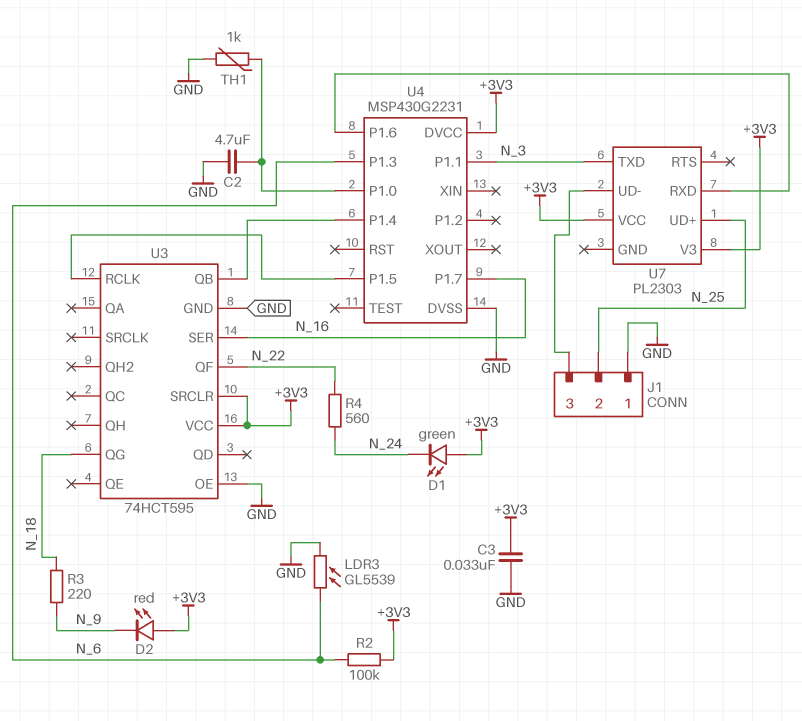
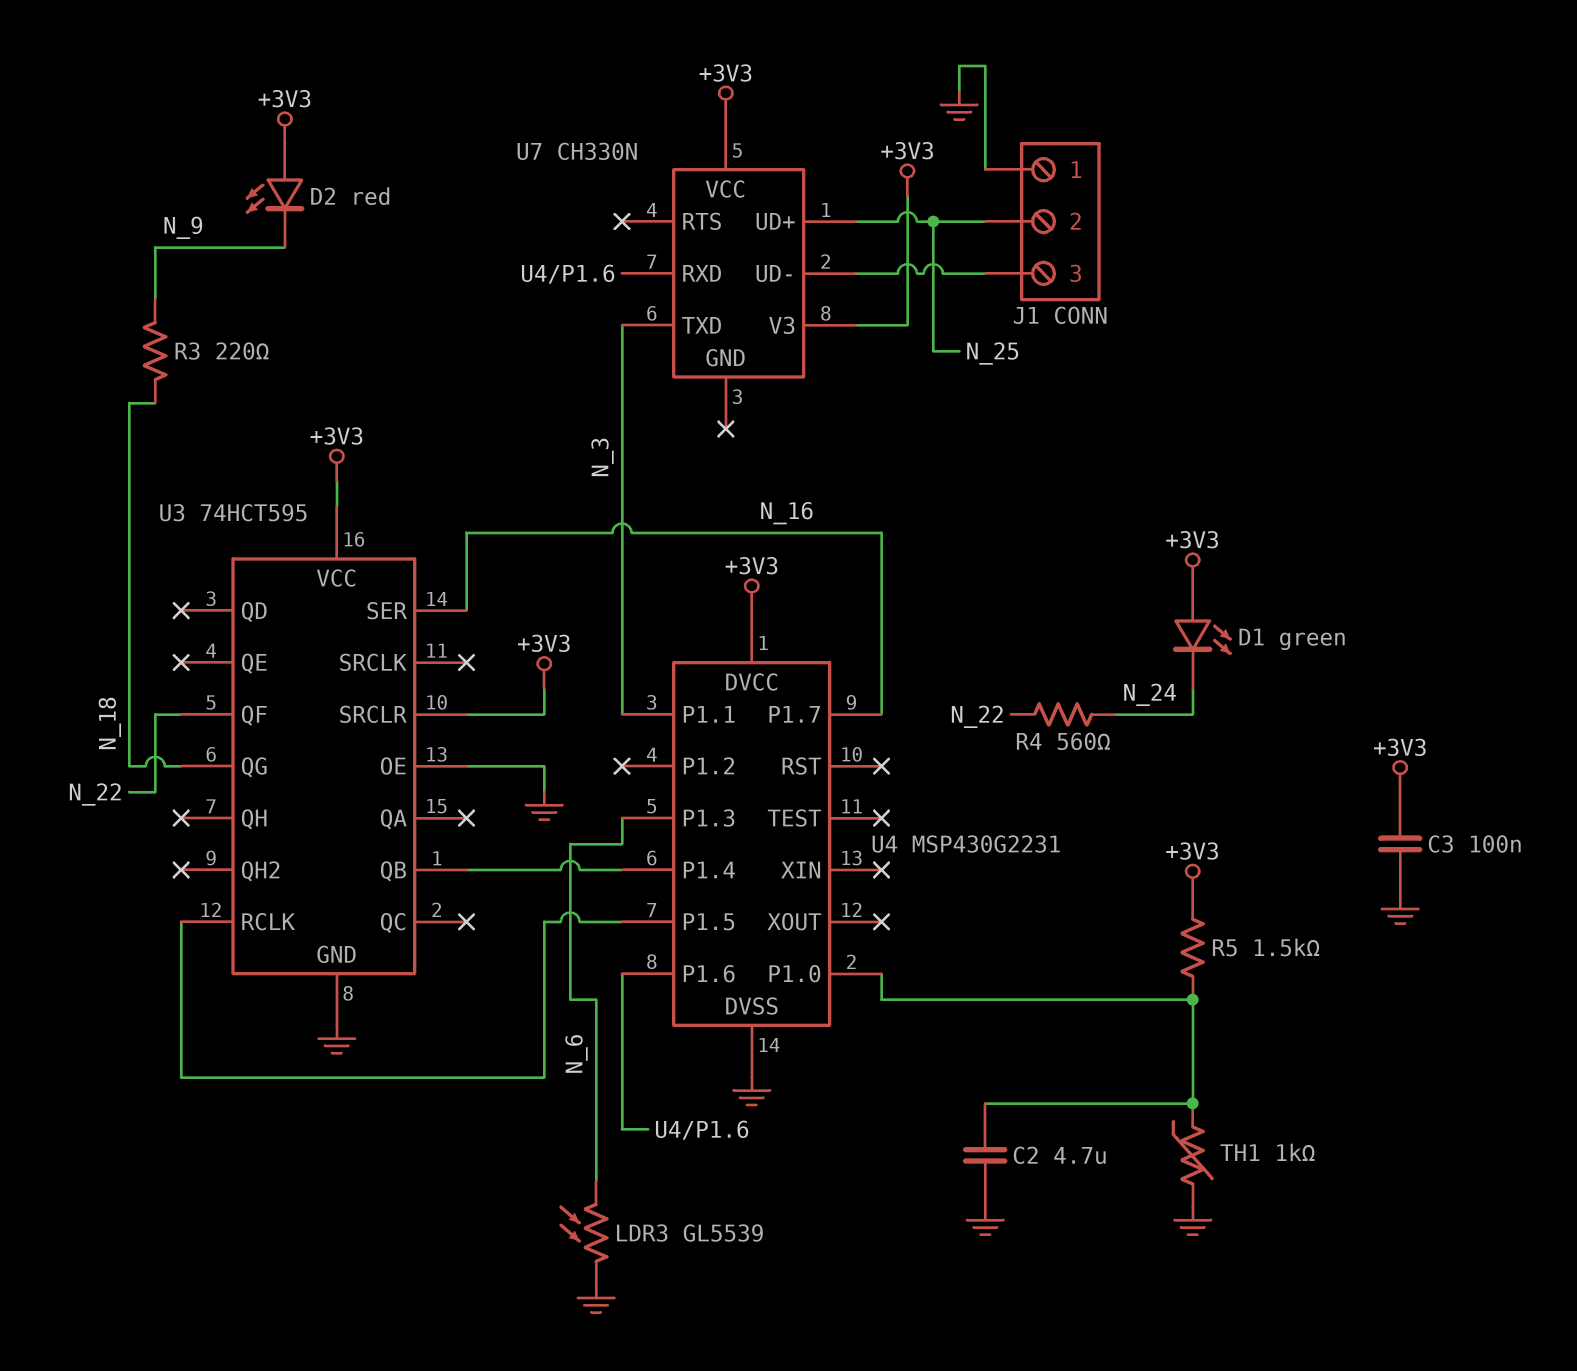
C3: 33nF (+3V3, GND) -> 100nF (+3V3, GND)
R2: 100k (+3V3, N_6) -> none
R5: none -> 1.5k (+3V3, U4/P1.0)
U7: PL2303 -> CH330N

